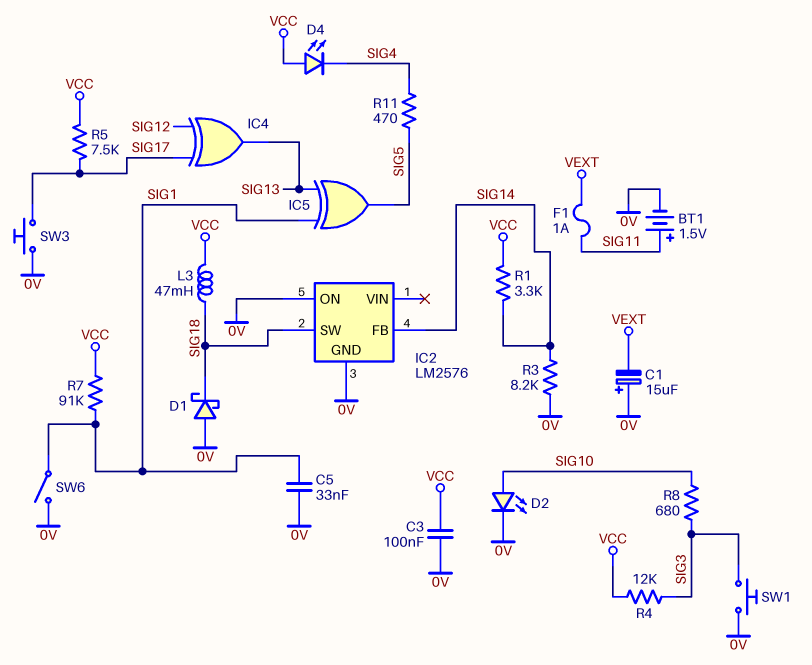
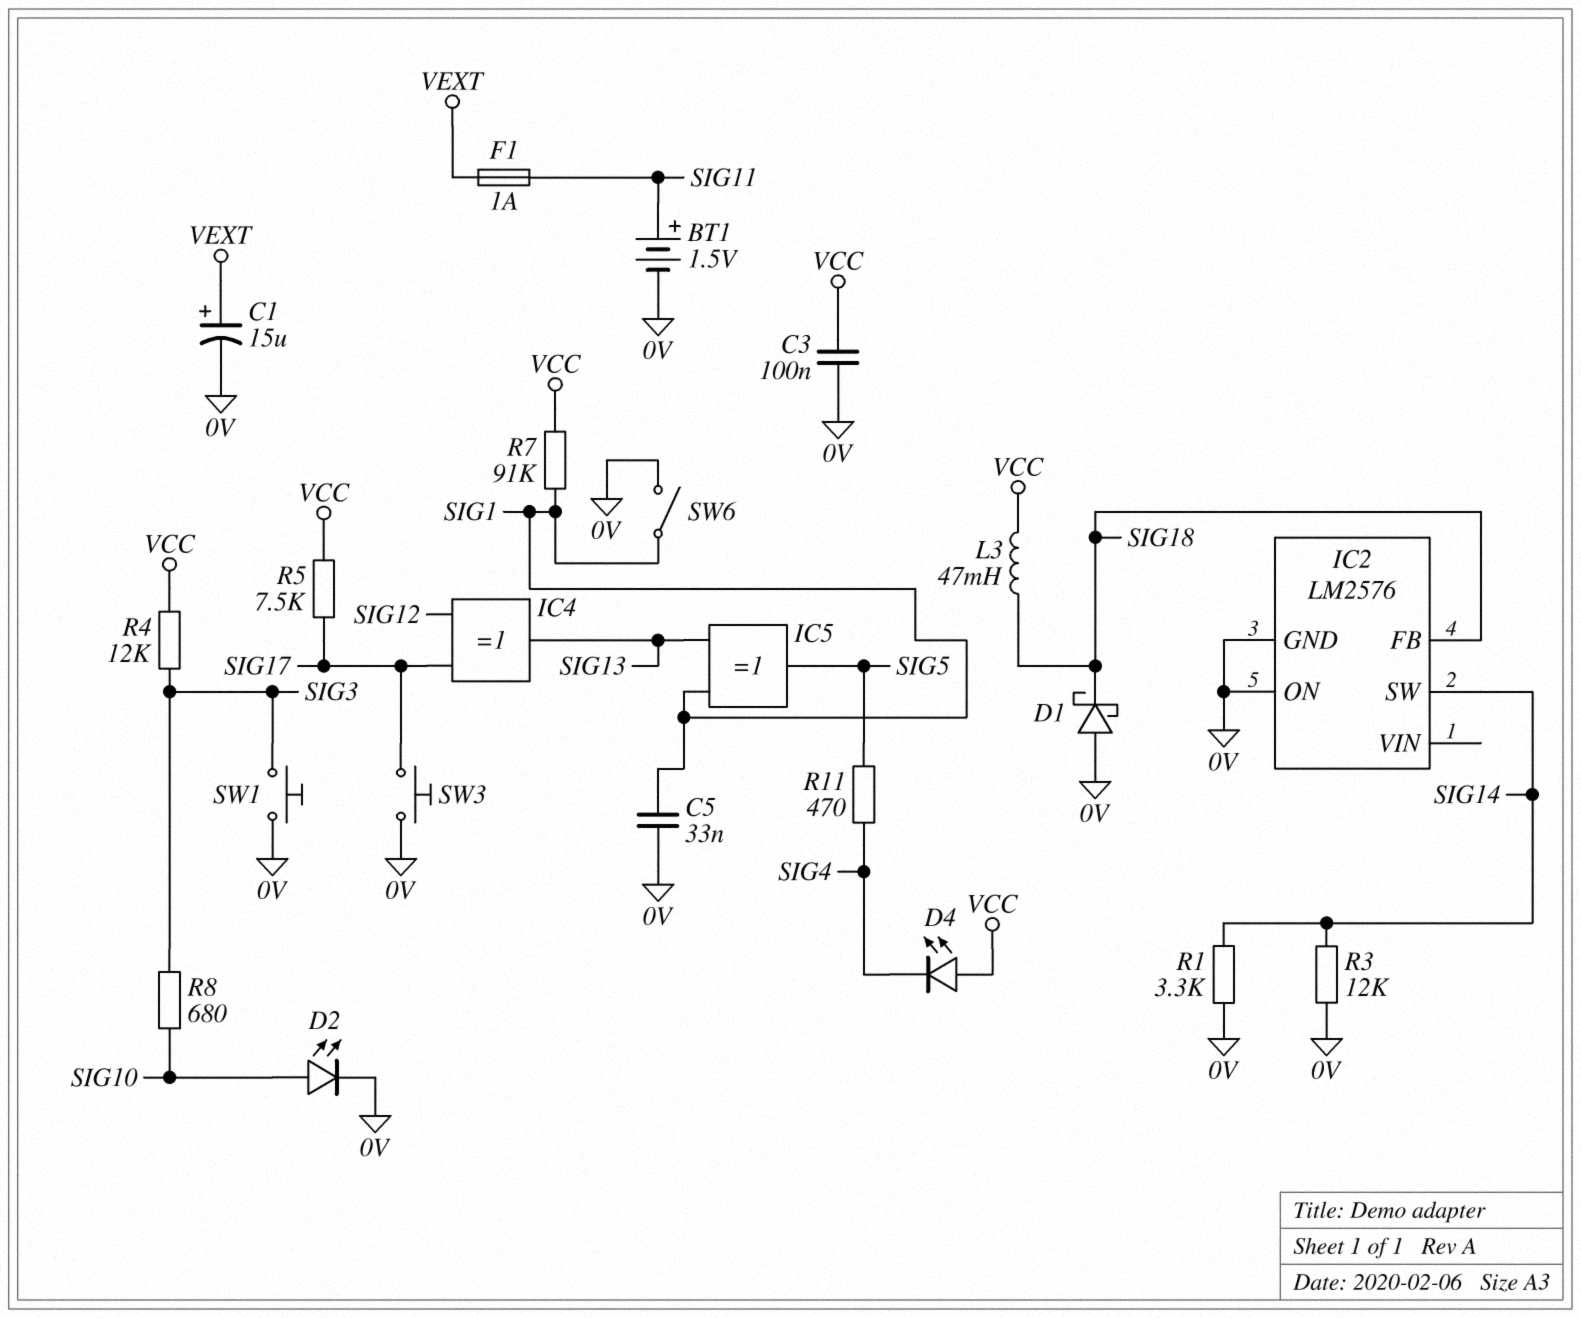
C1: 15uF (plus 0V, minus VEXT) -> 15uF (plus VEXT, minus 0V)
IC2 pin FB: SIG14 -> SIG18
IC2 pin SW: SIG18 -> SIG14
R1: 3.3k (SIG14, VCC) -> 3.3k (0V, SIG14)
R3: 8.2k (0V, SIG14) -> 12k (0V, SIG14)

